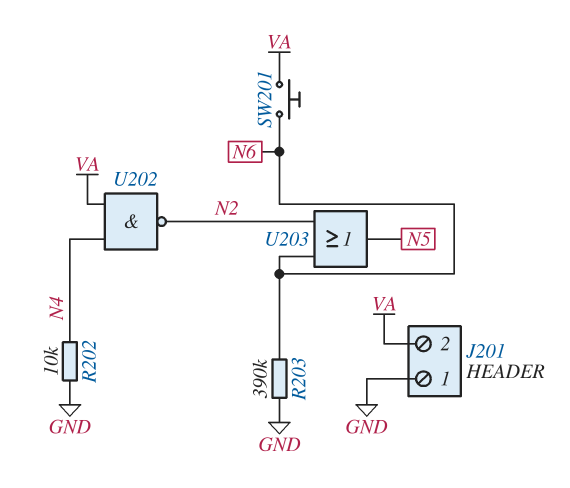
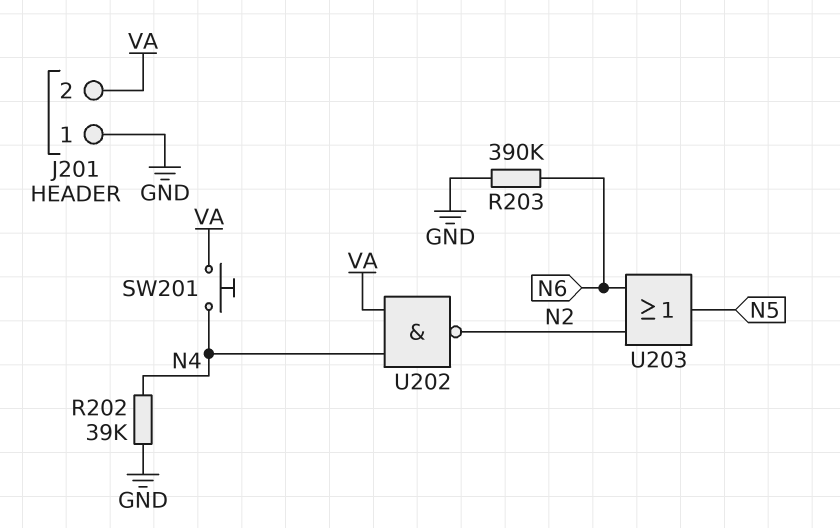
R202: 10k (GND, N4) -> 39k (GND, N4)
SW201: button (N6, VA) -> button (N4, VA)

